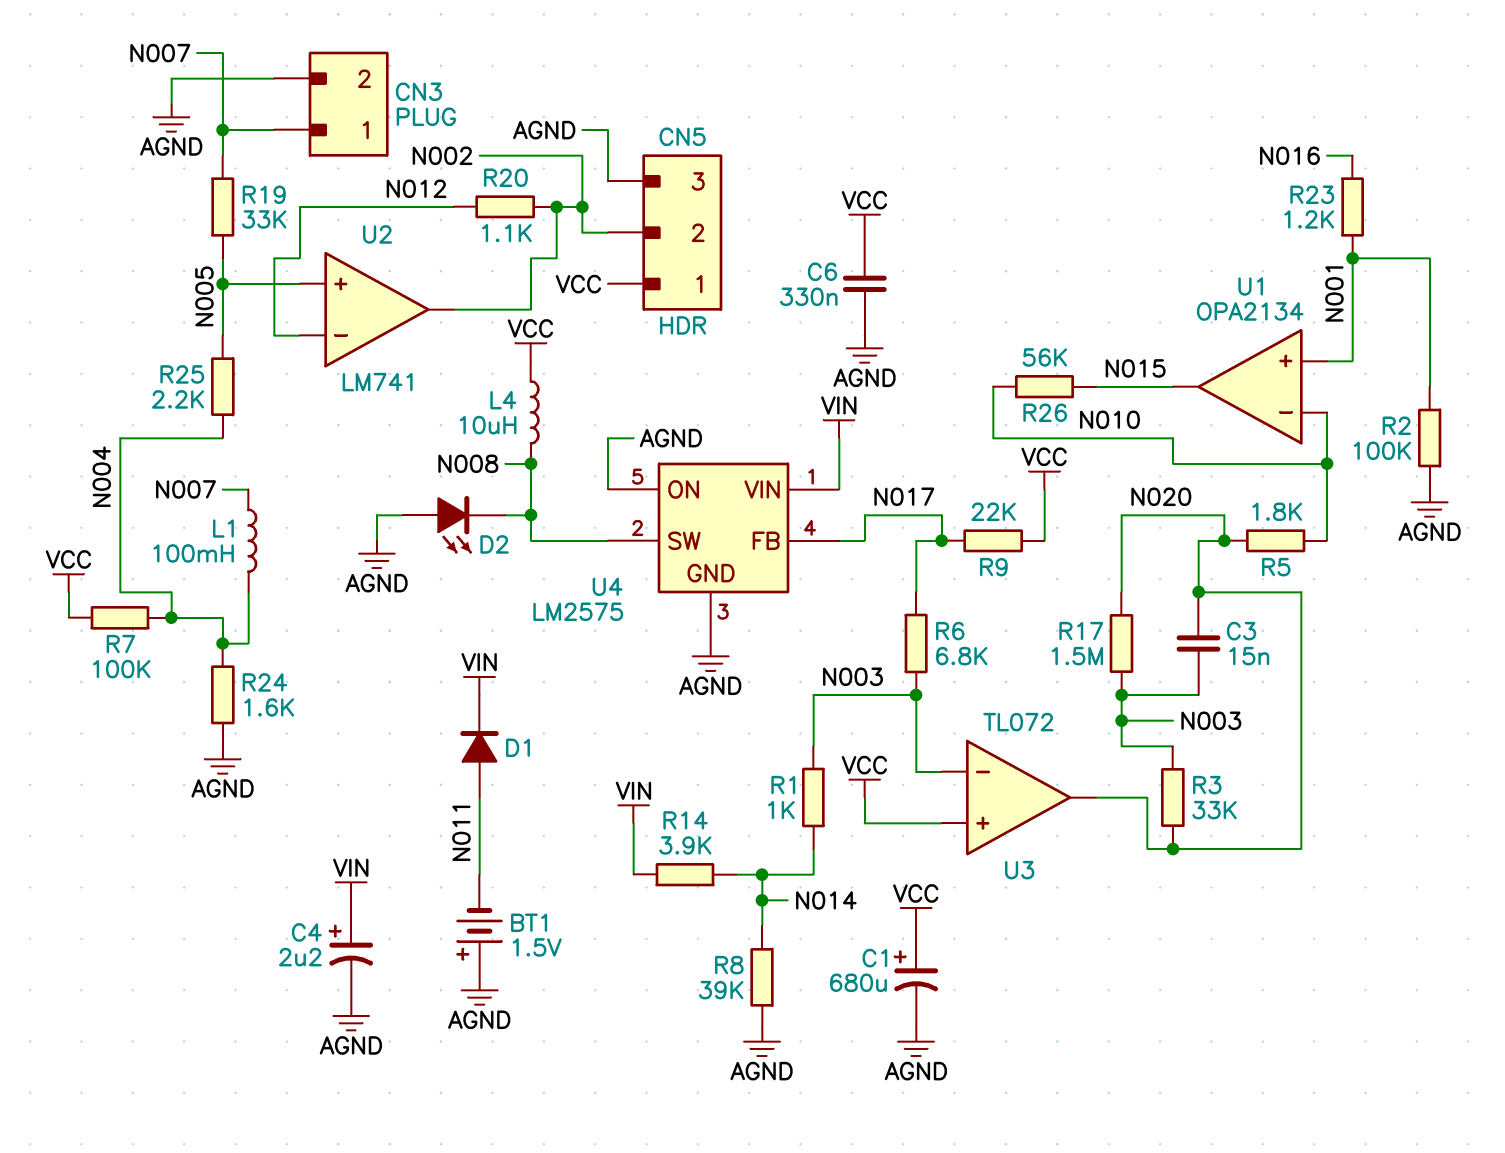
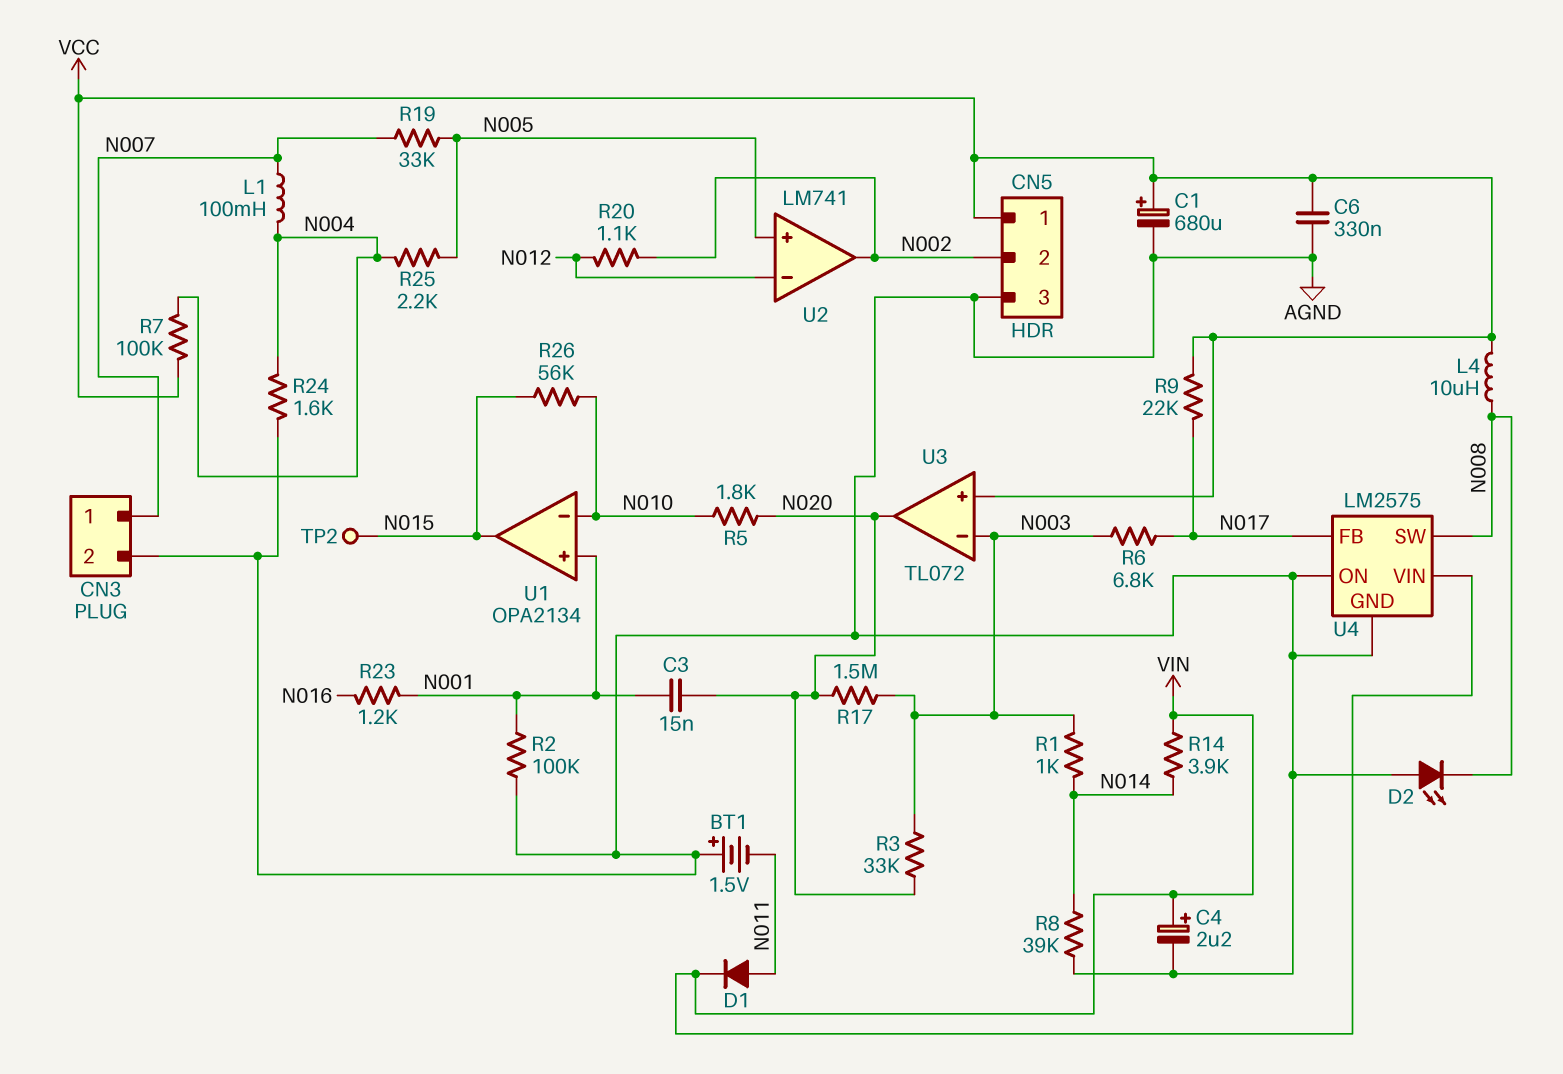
C3: 15nF (N003, N020) -> 15nF (N001, N020)
TP2: none -> test point (N015)

